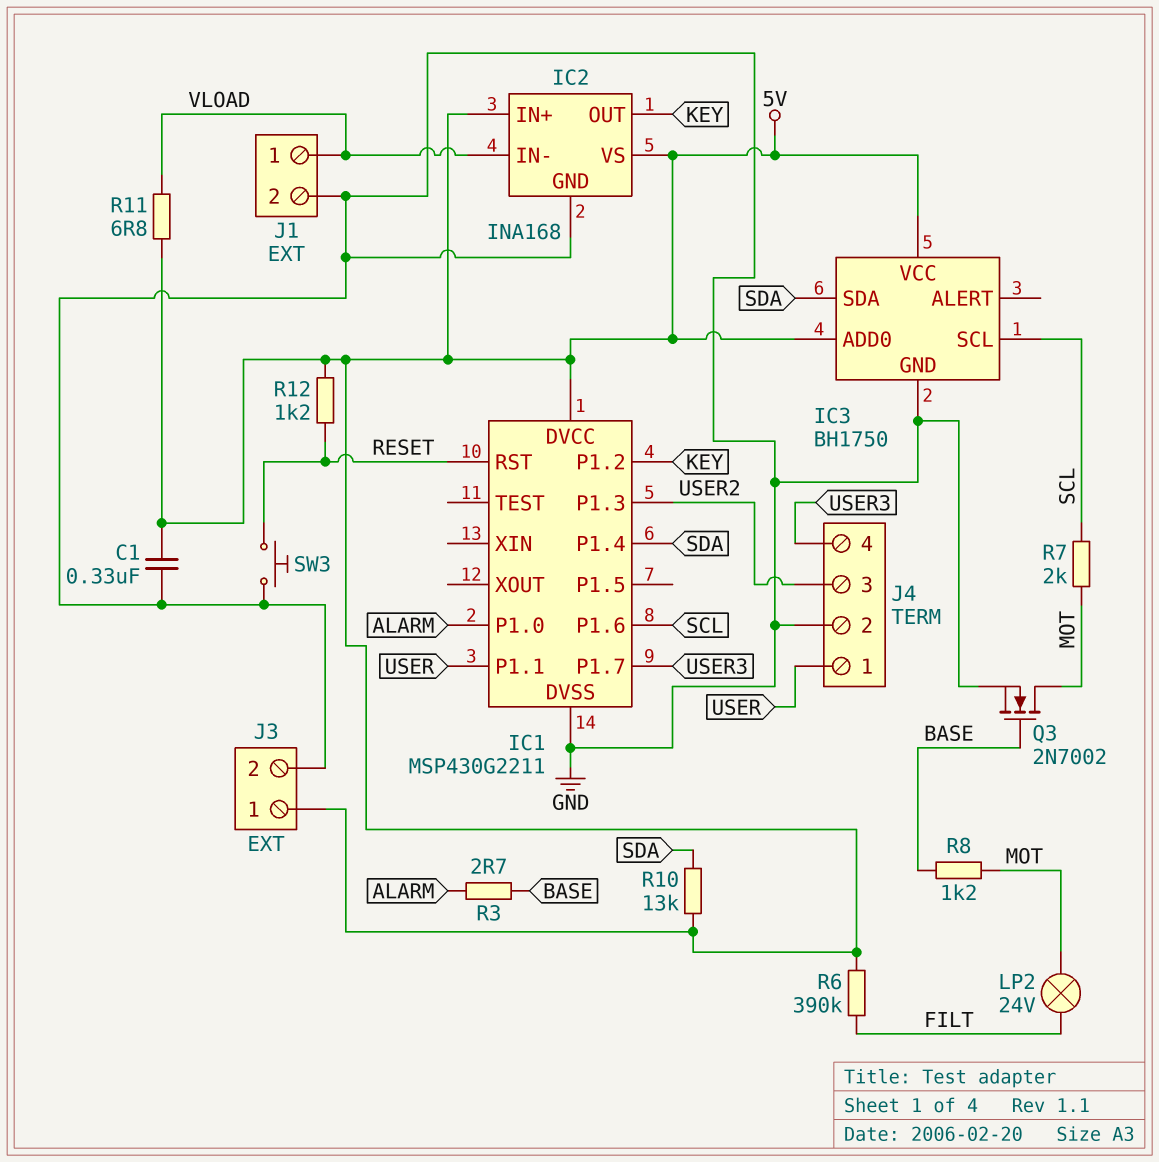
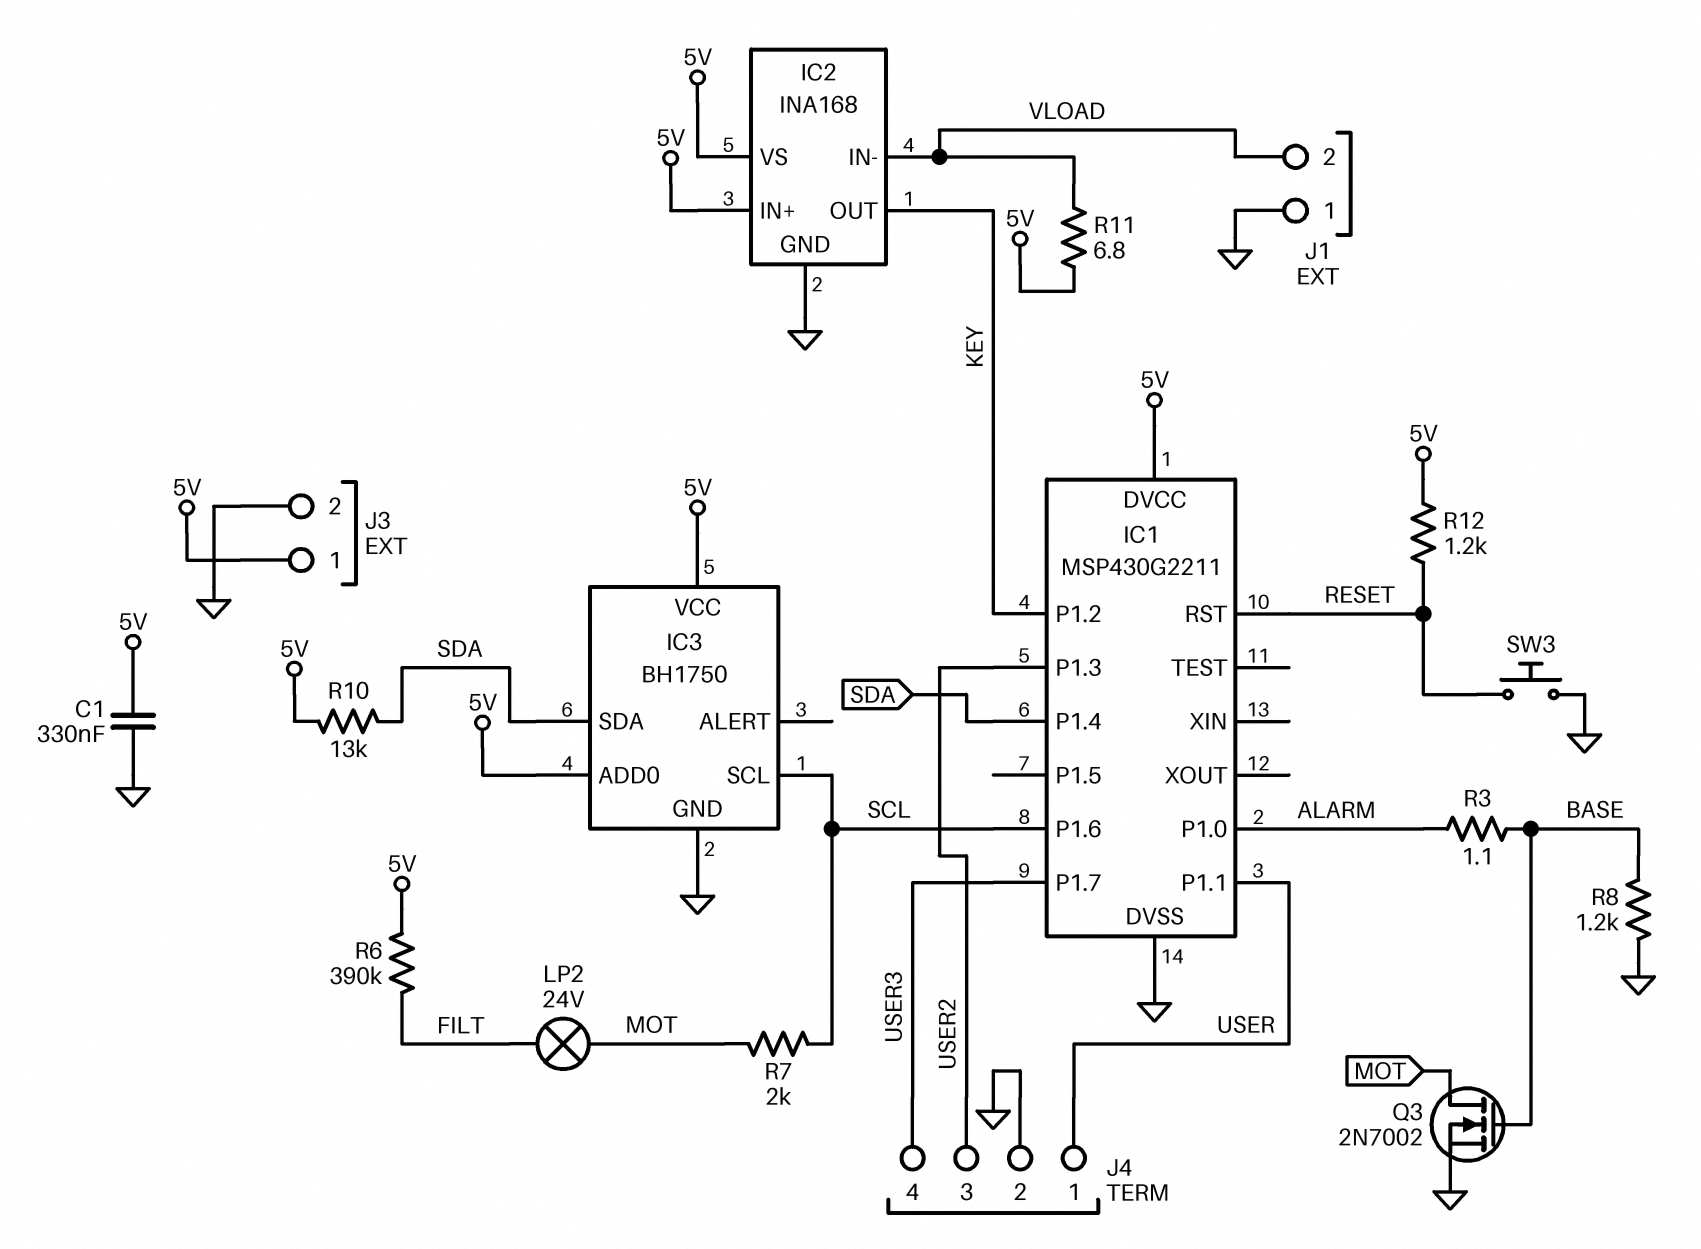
J1 pin 1: VLOAD -> GND
J1 pin 2: GND -> VLOAD
R3: 2.7 (ALARM, BASE) -> 1.1 (ALARM, BASE)
R8: 1.2k (BASE, MOT) -> 1.2k (BASE, GND)

